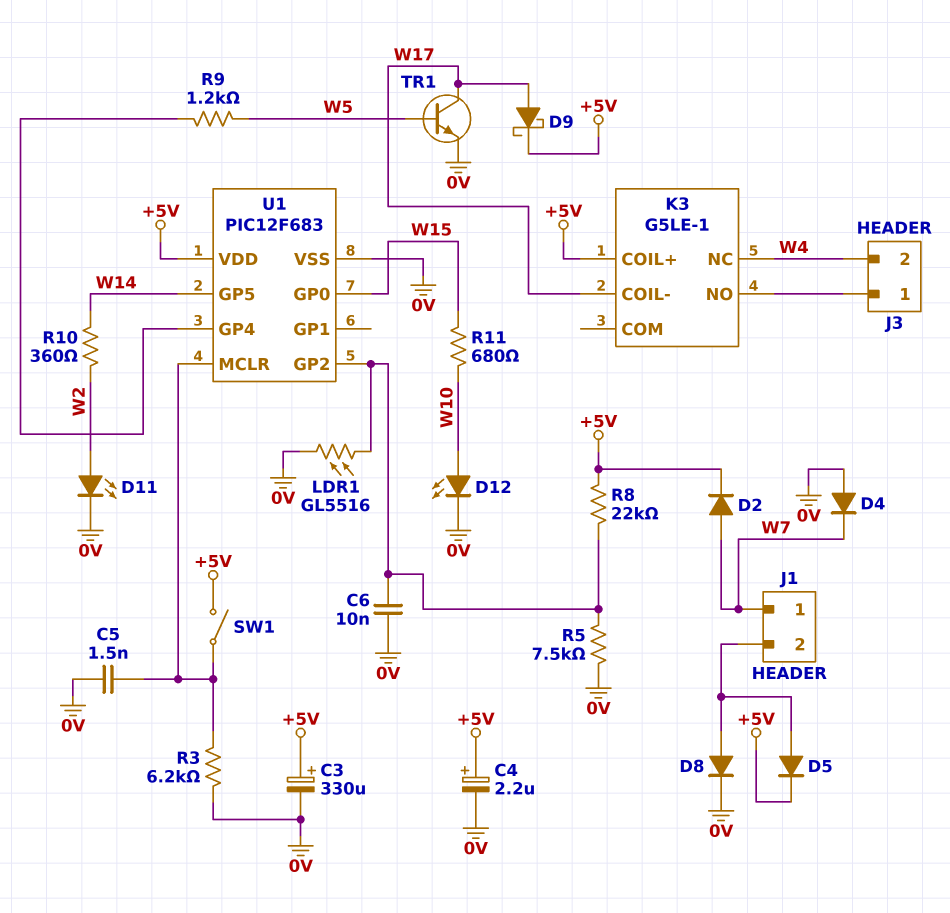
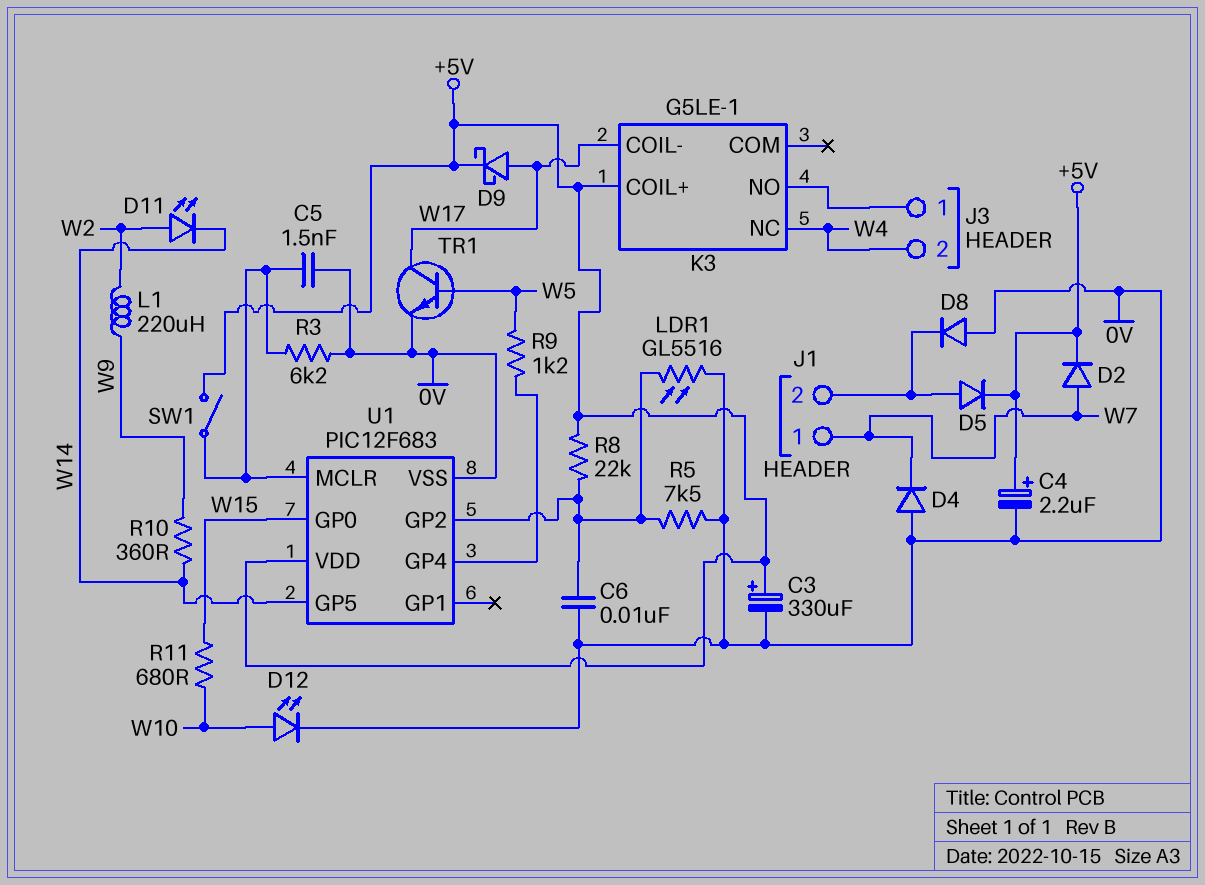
D8: diode (A J1/2, K 0V) -> diode (A 0V, K J1/2)
D11: LED (A W2, K 0V) -> LED (A W2, K W14)
L1: none -> 220uH (W2, W9)
R10: 360 (W2, W14) -> 360 (W9, W14)

